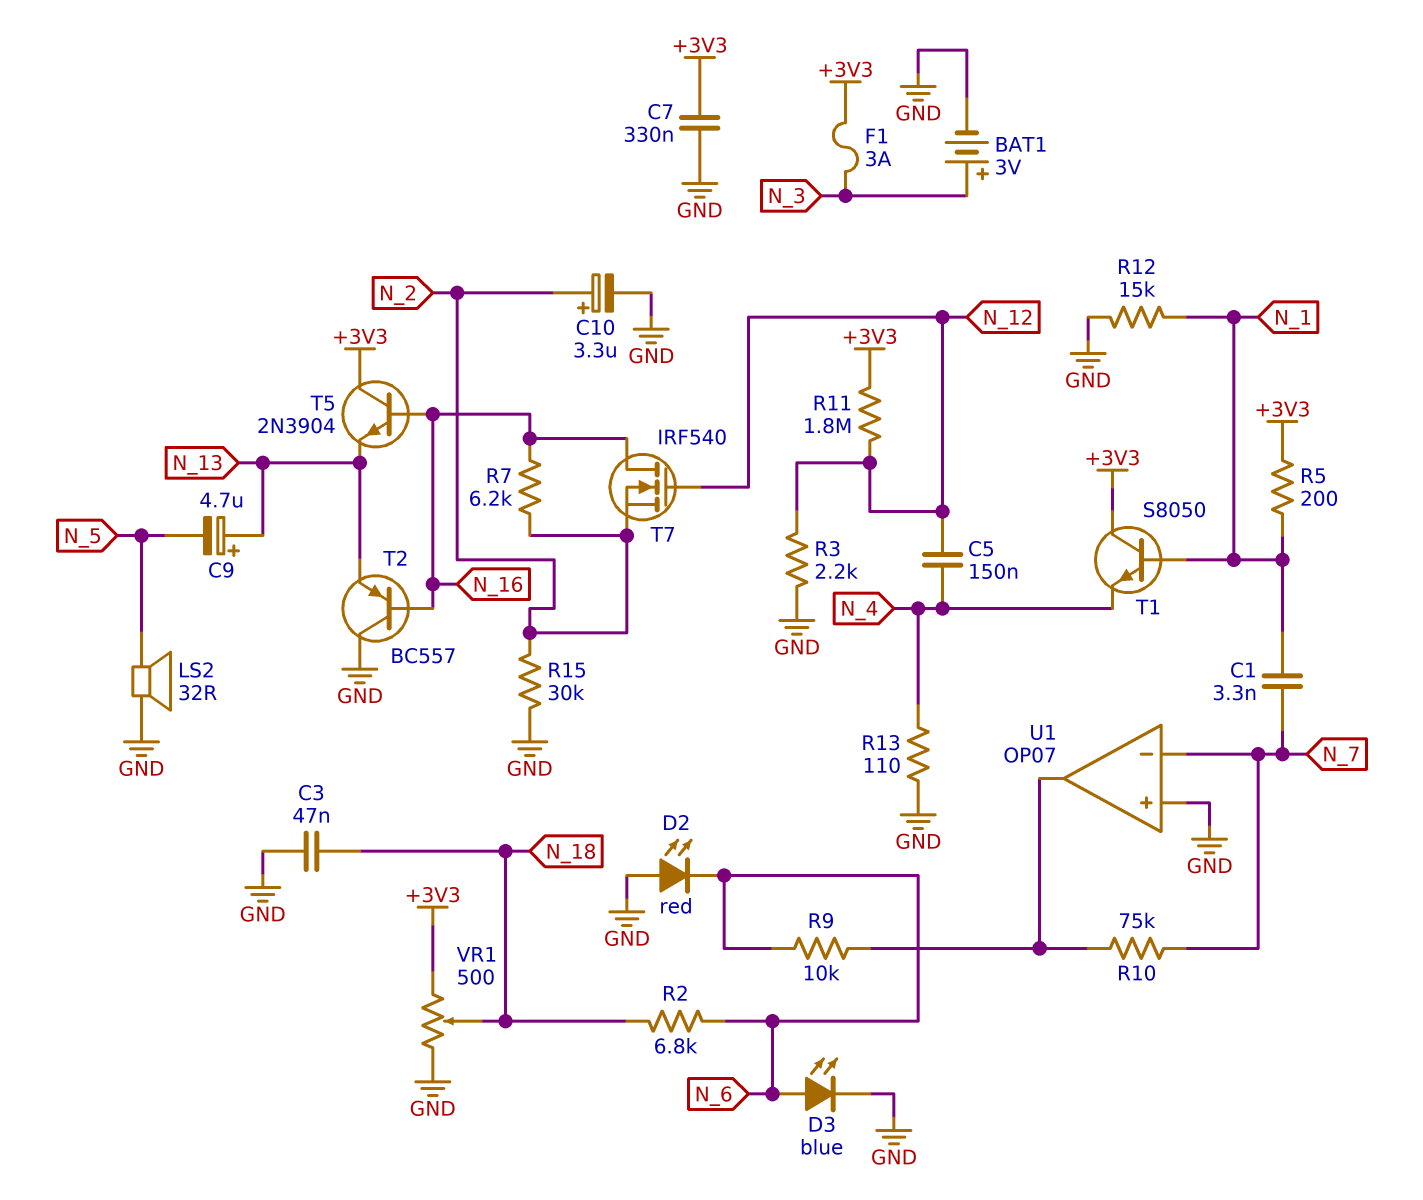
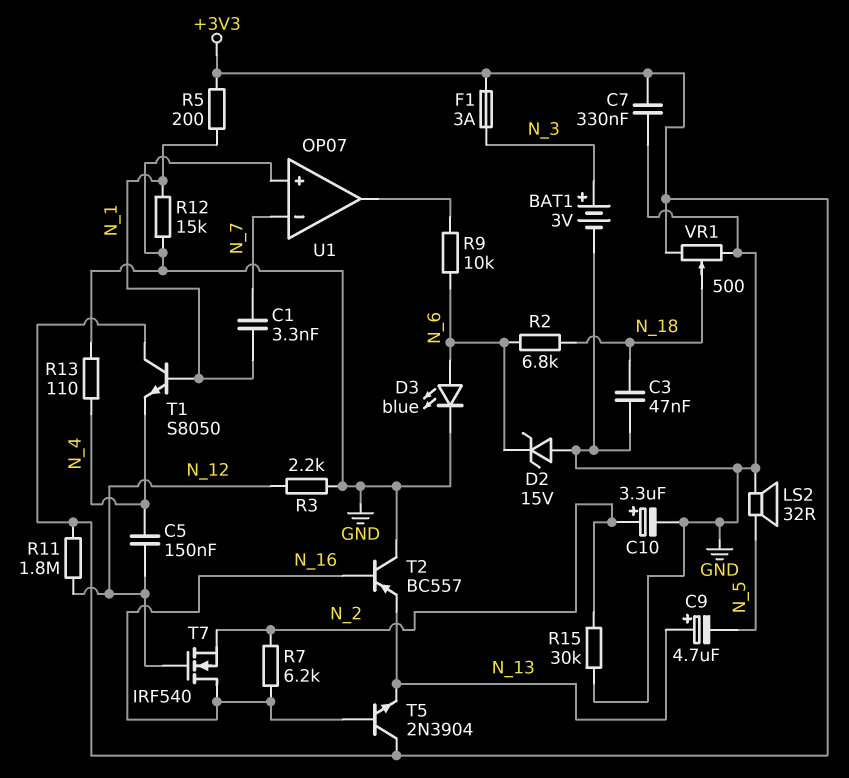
D2: LED red (A GND, K N_6) -> zener 15V (A GND, K N_6)
R10: 75k (N_7, U1/out) -> none

